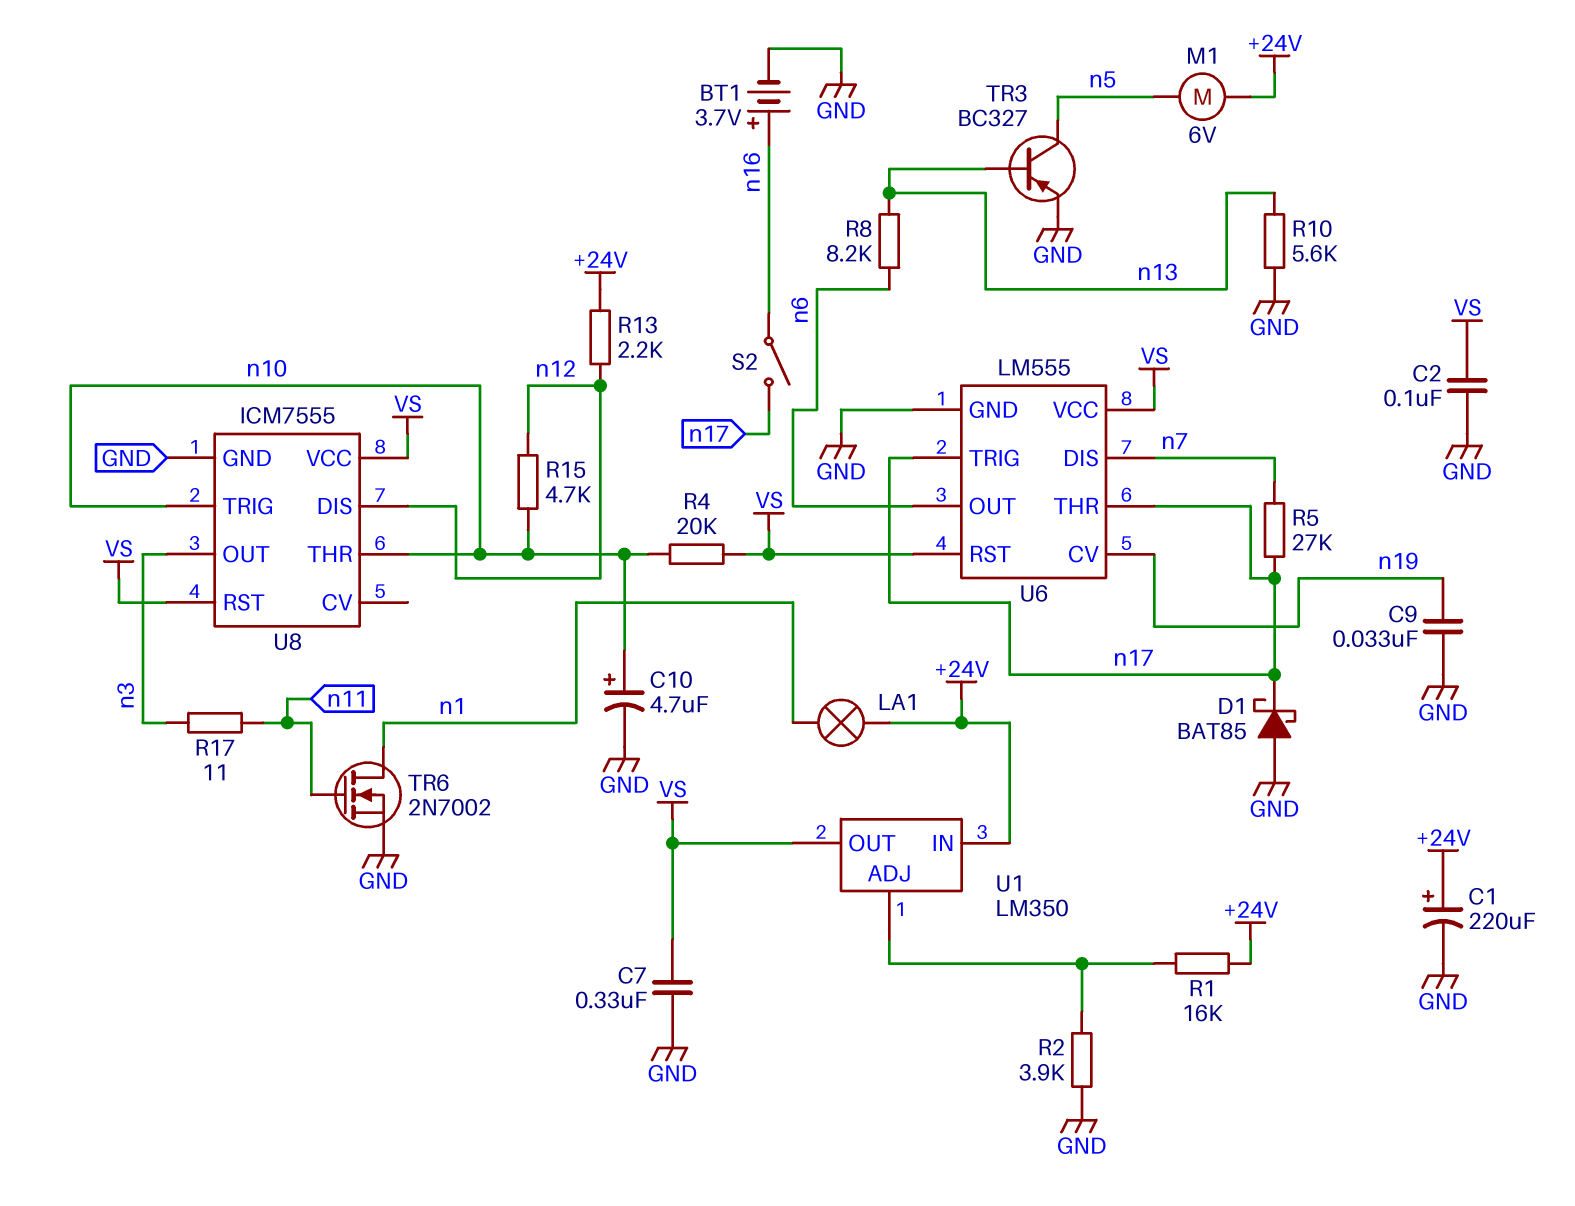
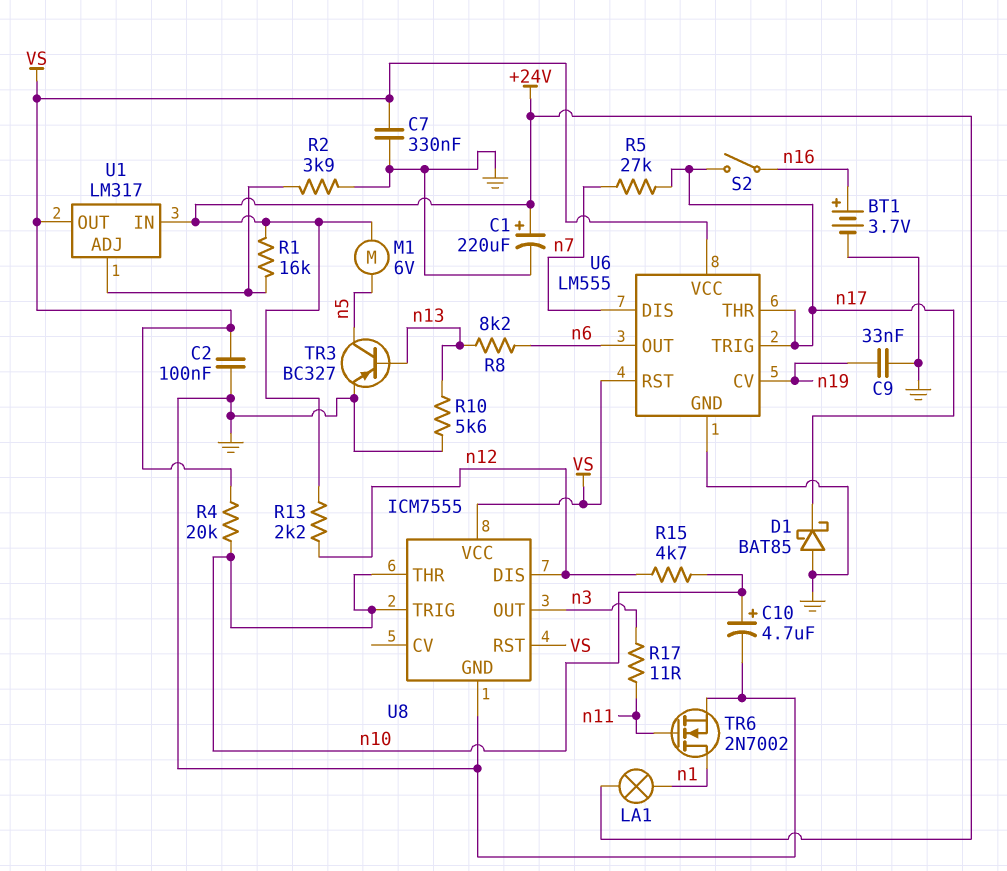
U1: LM350 -> LM317

